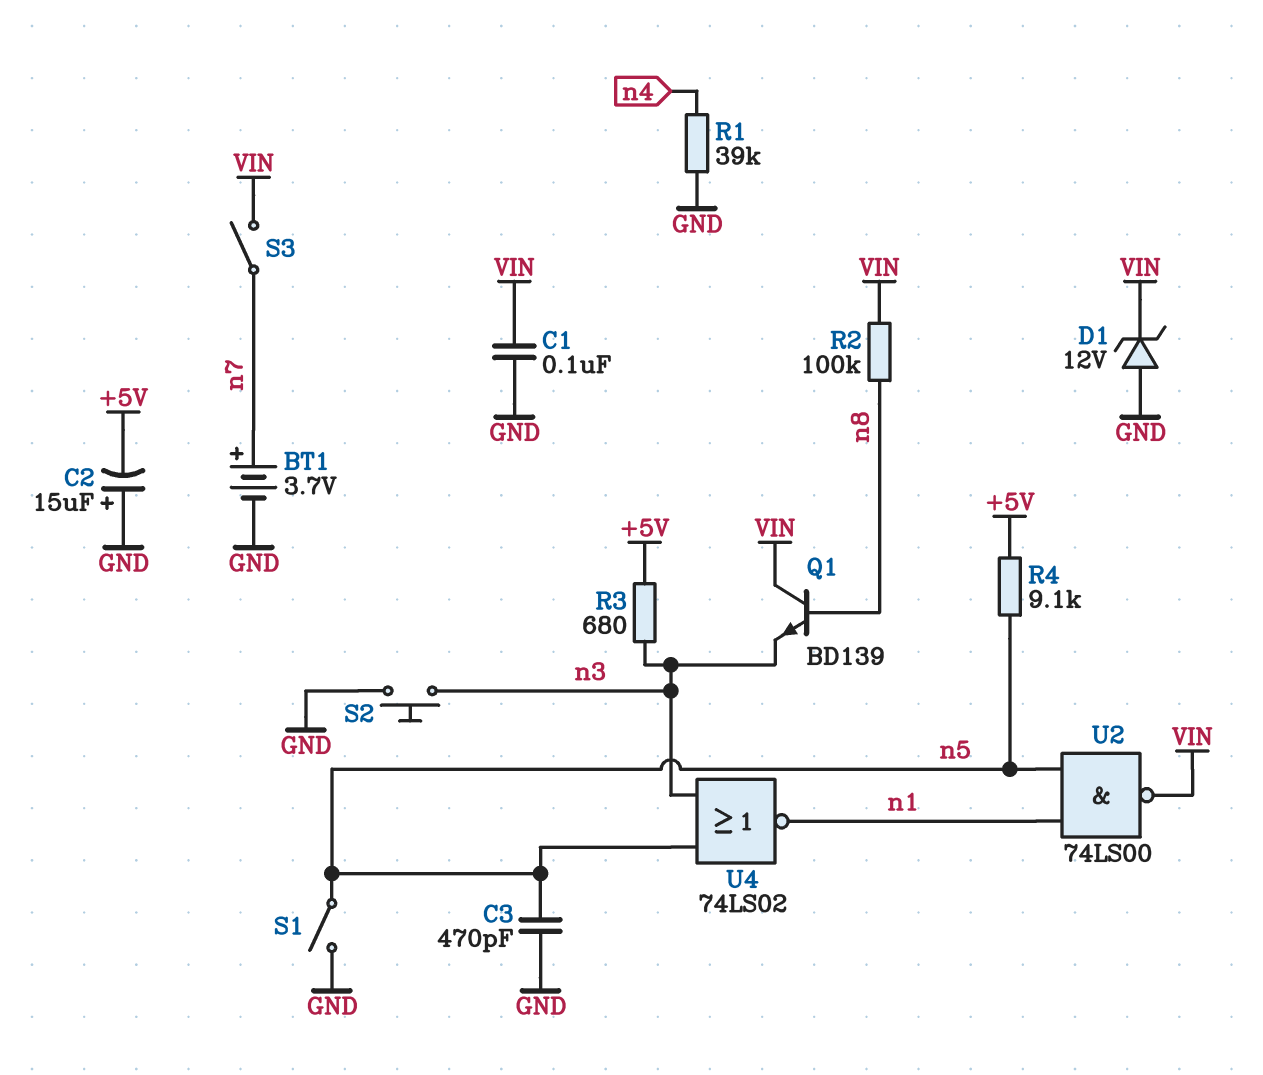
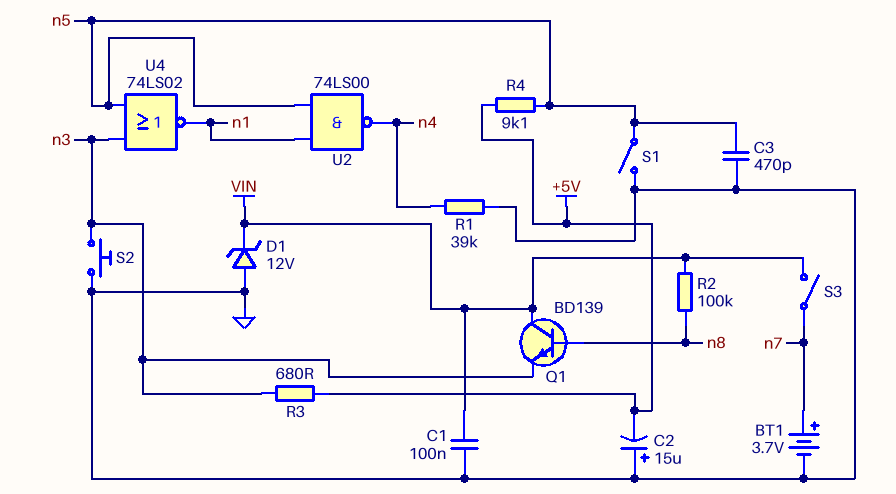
U2: NAND 74LS00 (in n1, in n5, out VIN) -> NAND 74LS00 (in n1, in n5, out n4)

